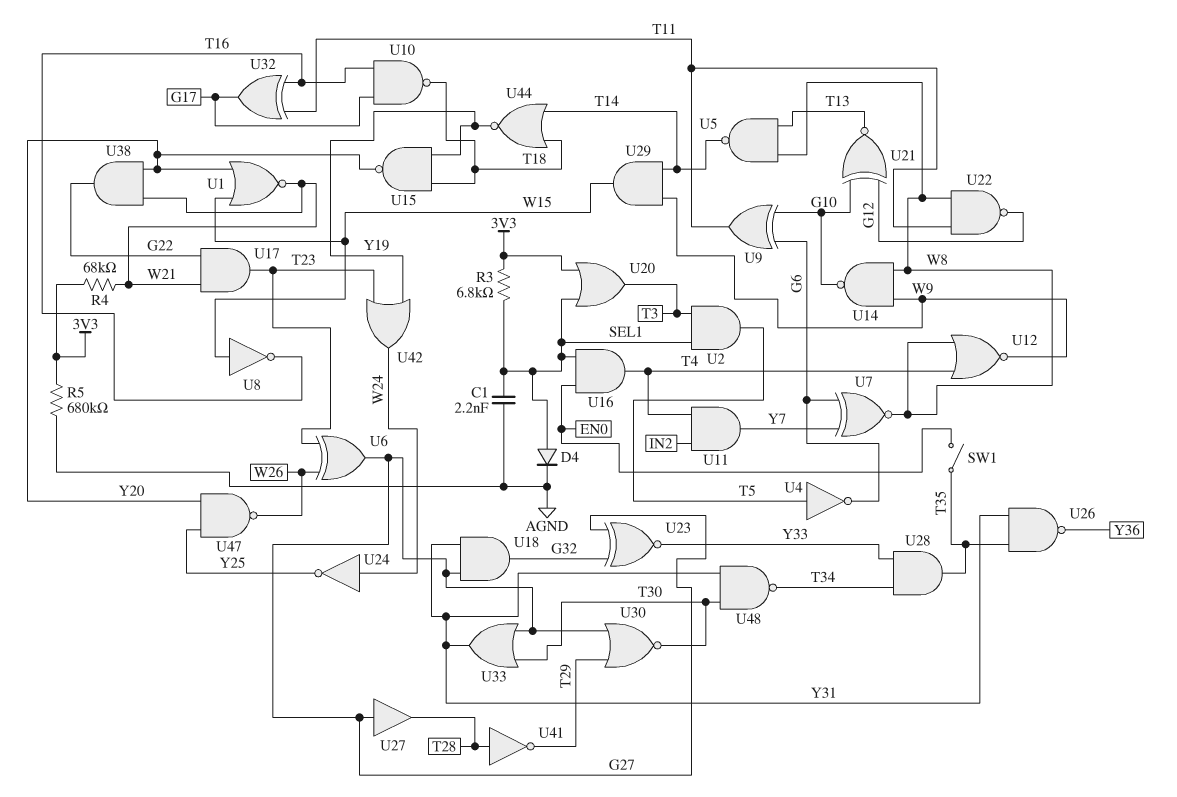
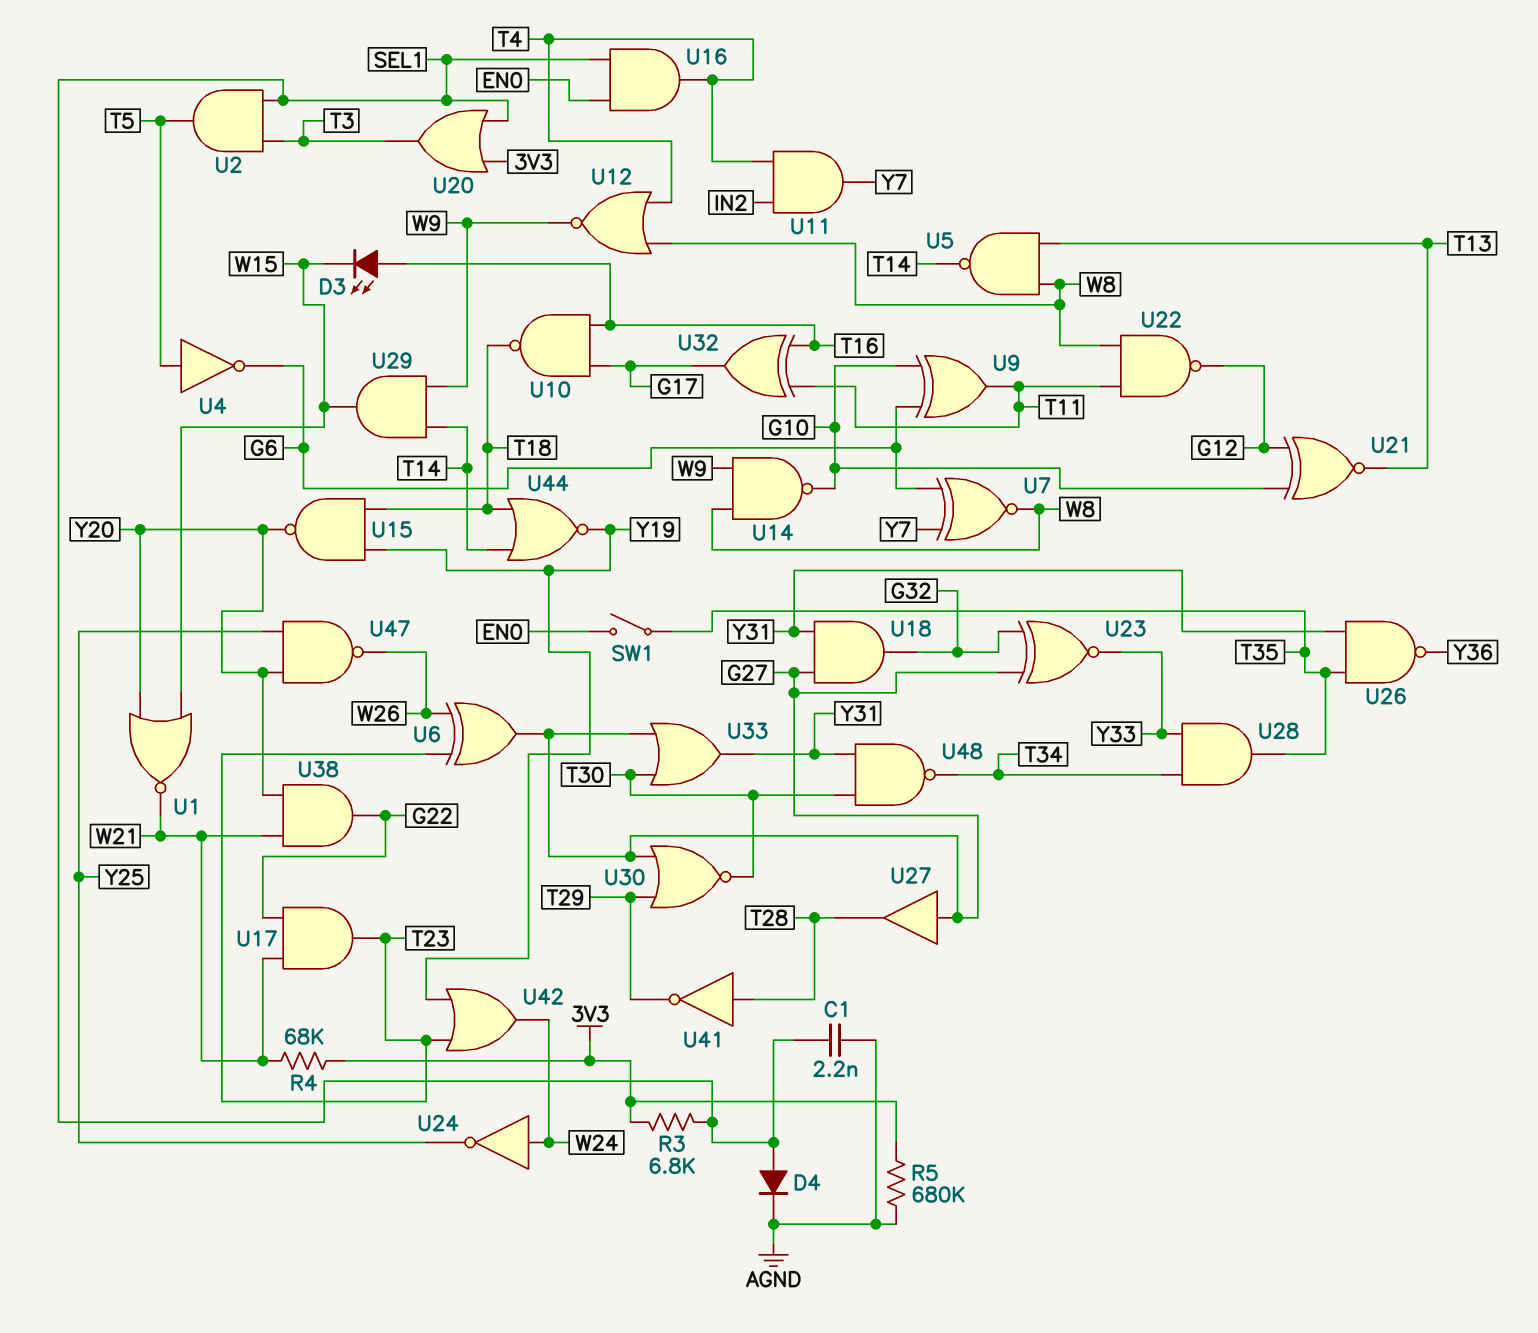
D3: none -> LED (A T16, K W15)
U8: NOT (in W15, out T16) -> none

